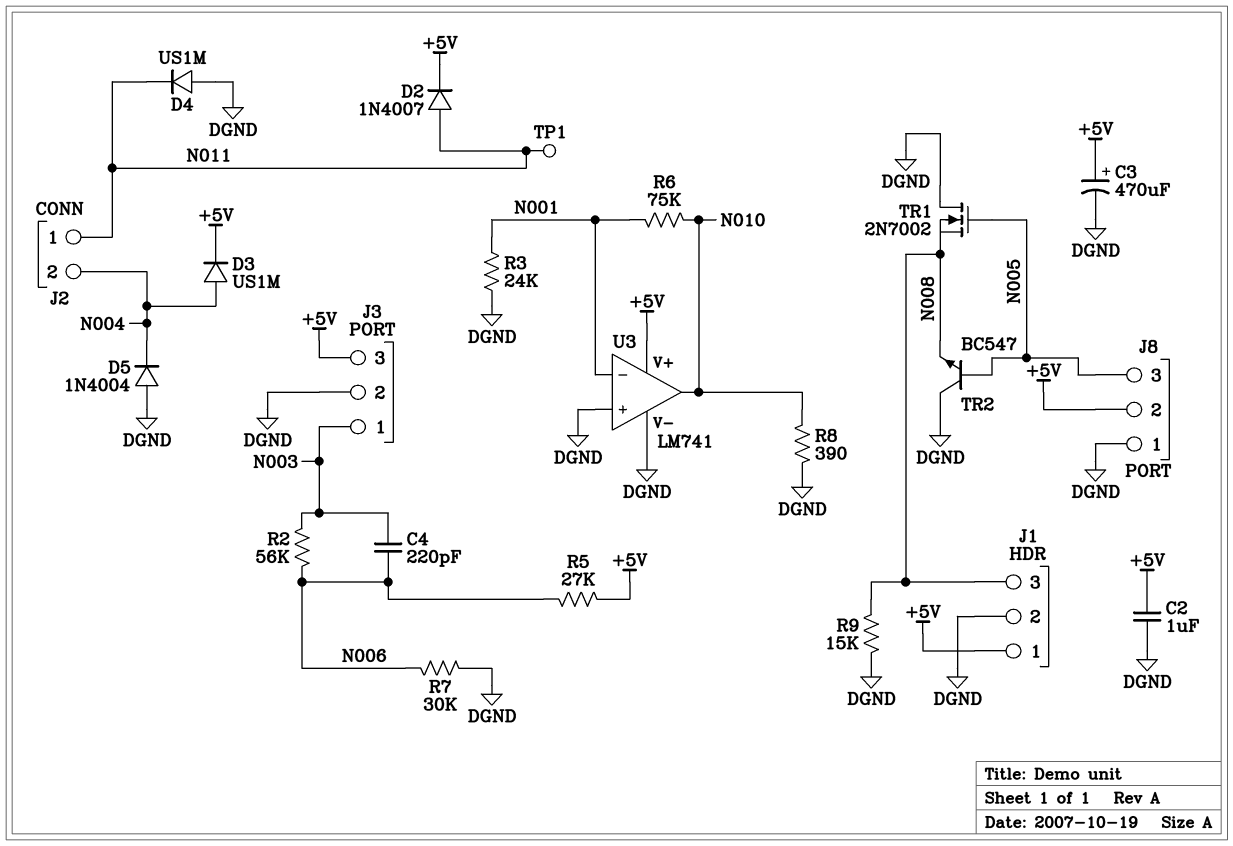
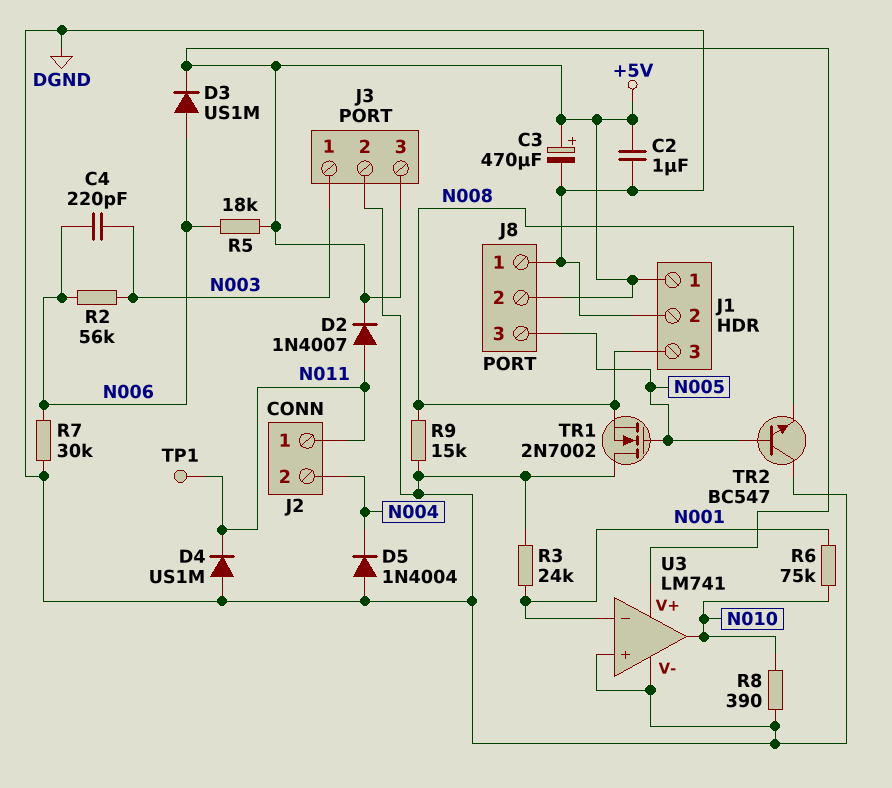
D3: diode US1M (A N004, K +5V) -> diode US1M (A N006, K +5V)
R5: 27k (+5V, N006) -> 18k (+5V, N006)

